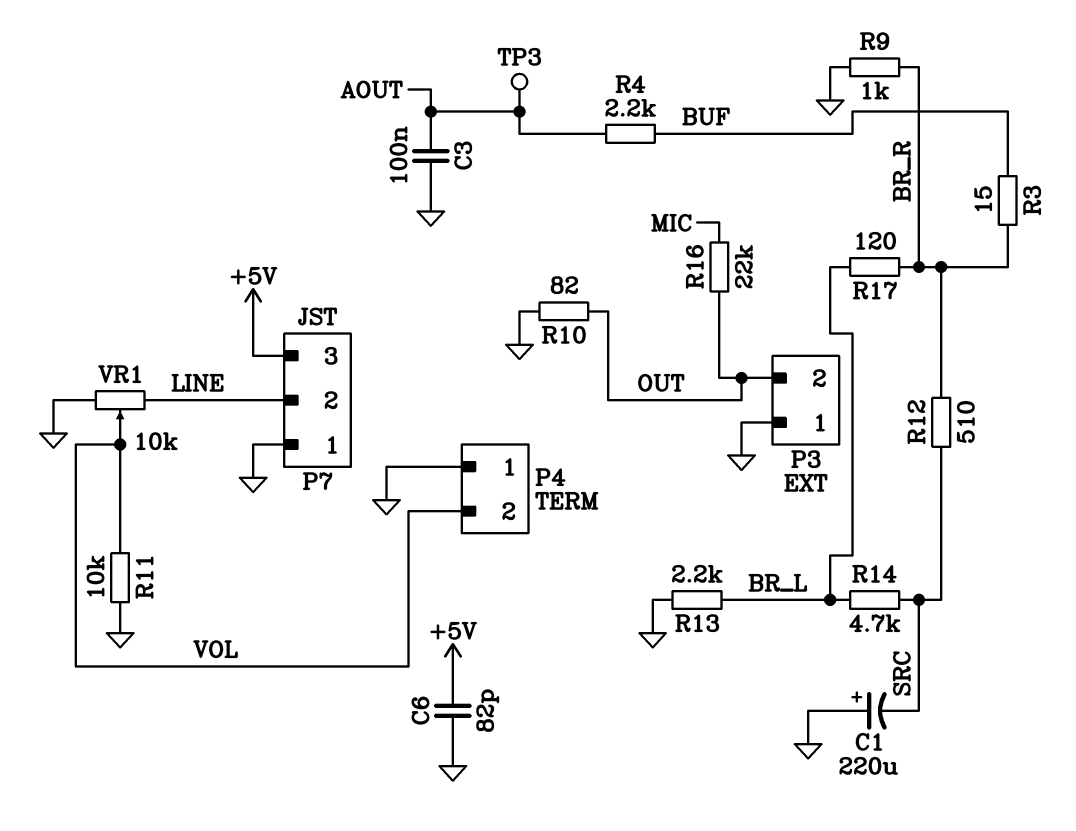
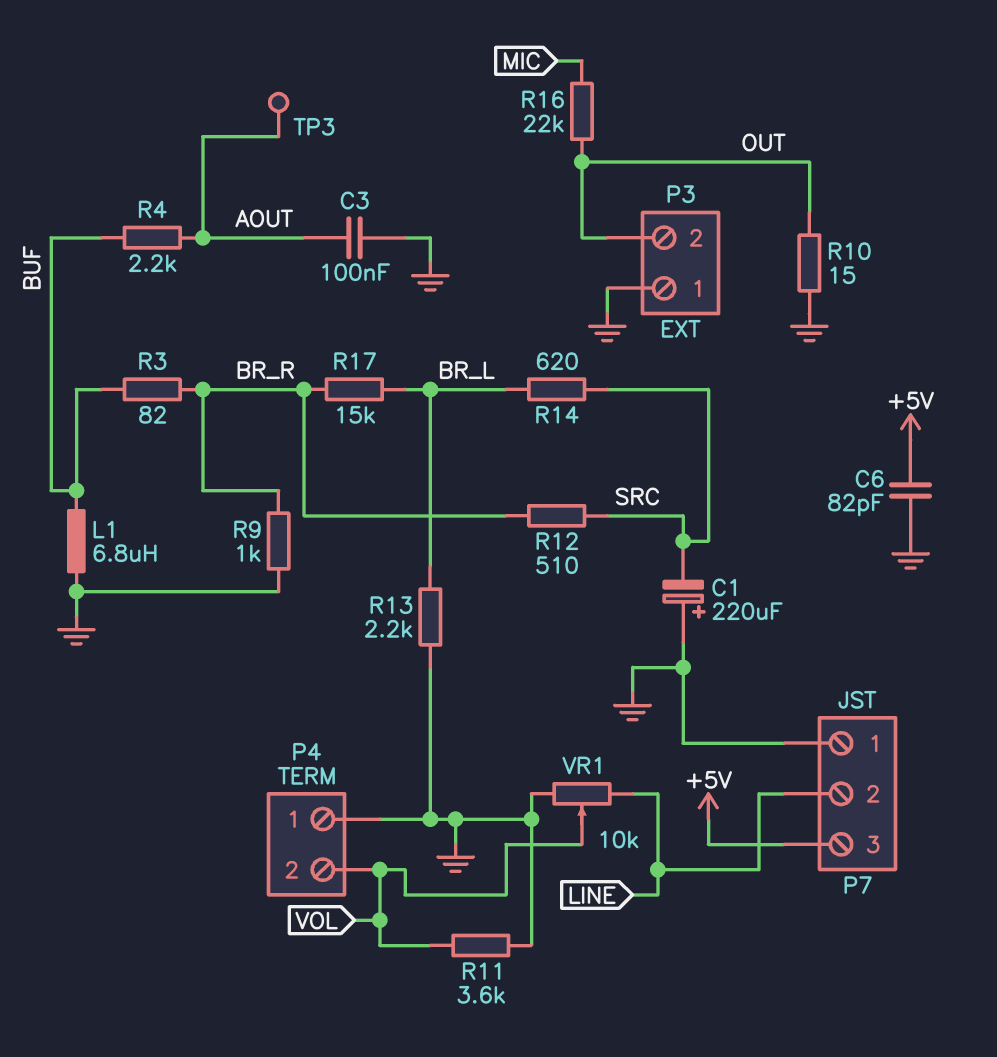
L1: none -> 6.8uH (BUF, GND)
R3: 15 (BR_R, BUF) -> 82 (BR_R, BUF)
R10: 82 (GND, OUT) -> 15 (GND, OUT)
R11: 10k (GND, VOL) -> 3.6k (GND, VOL)
R14: 4.7k (BR_L, SRC) -> 620 (BR_L, SRC)
R17: 120 (BR_L, BR_R) -> 15k (BR_L, BR_R)

